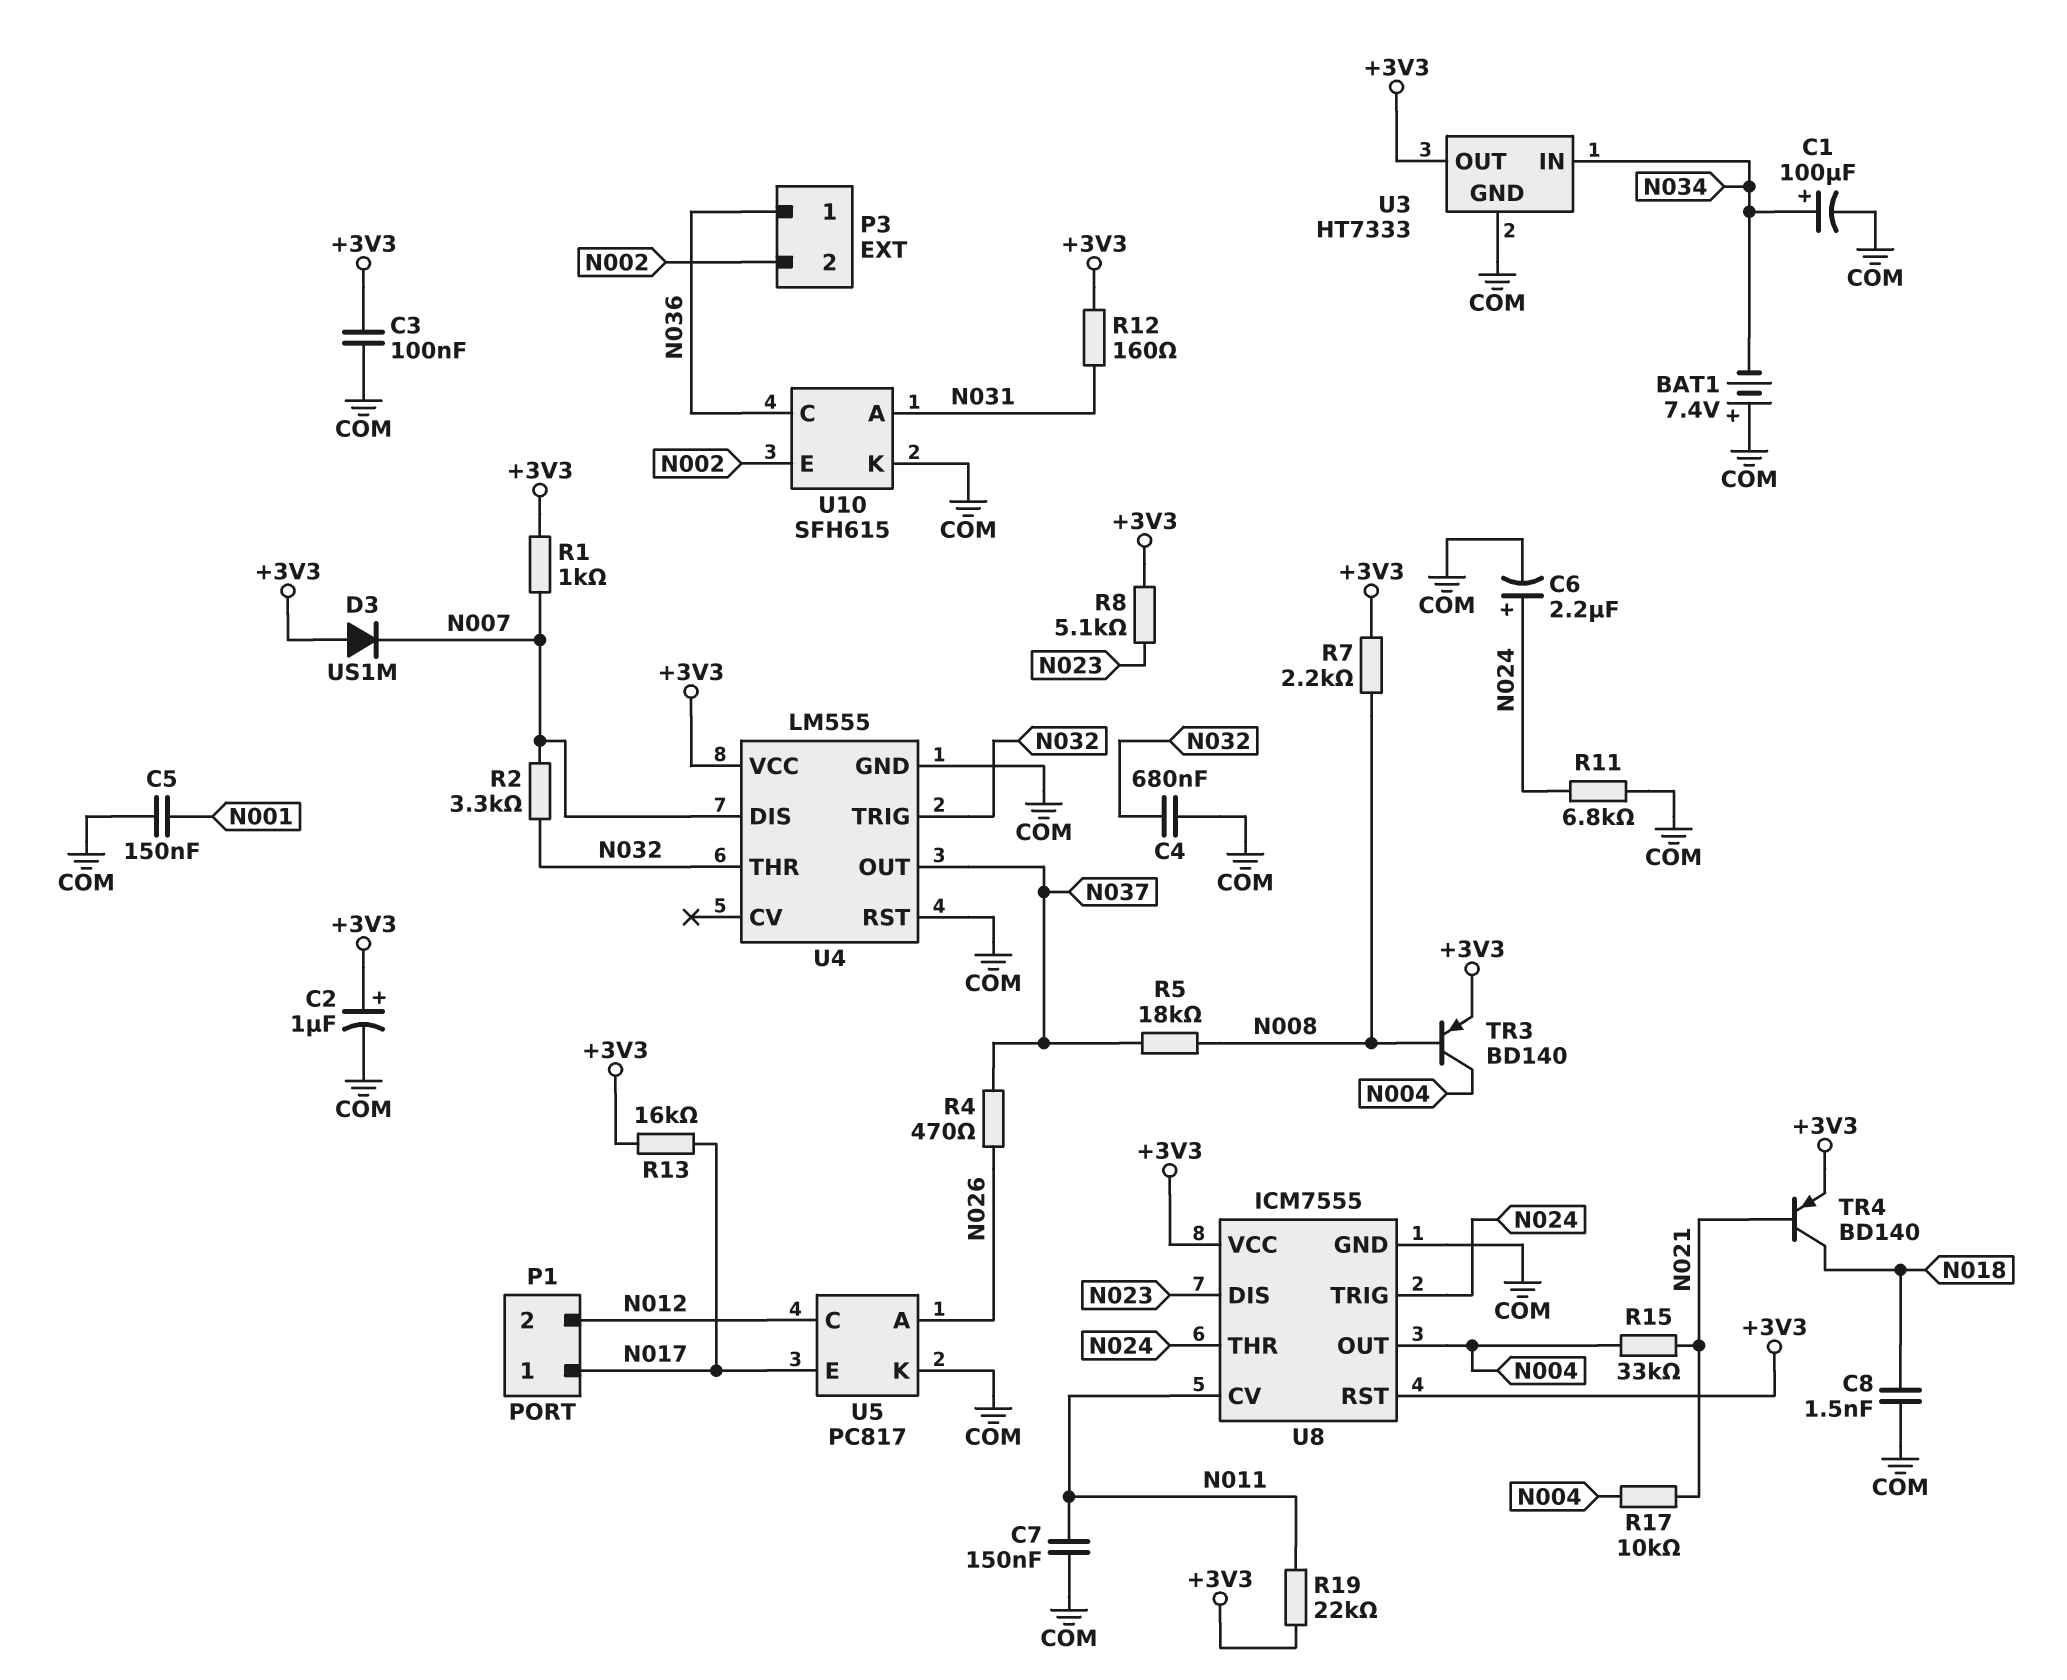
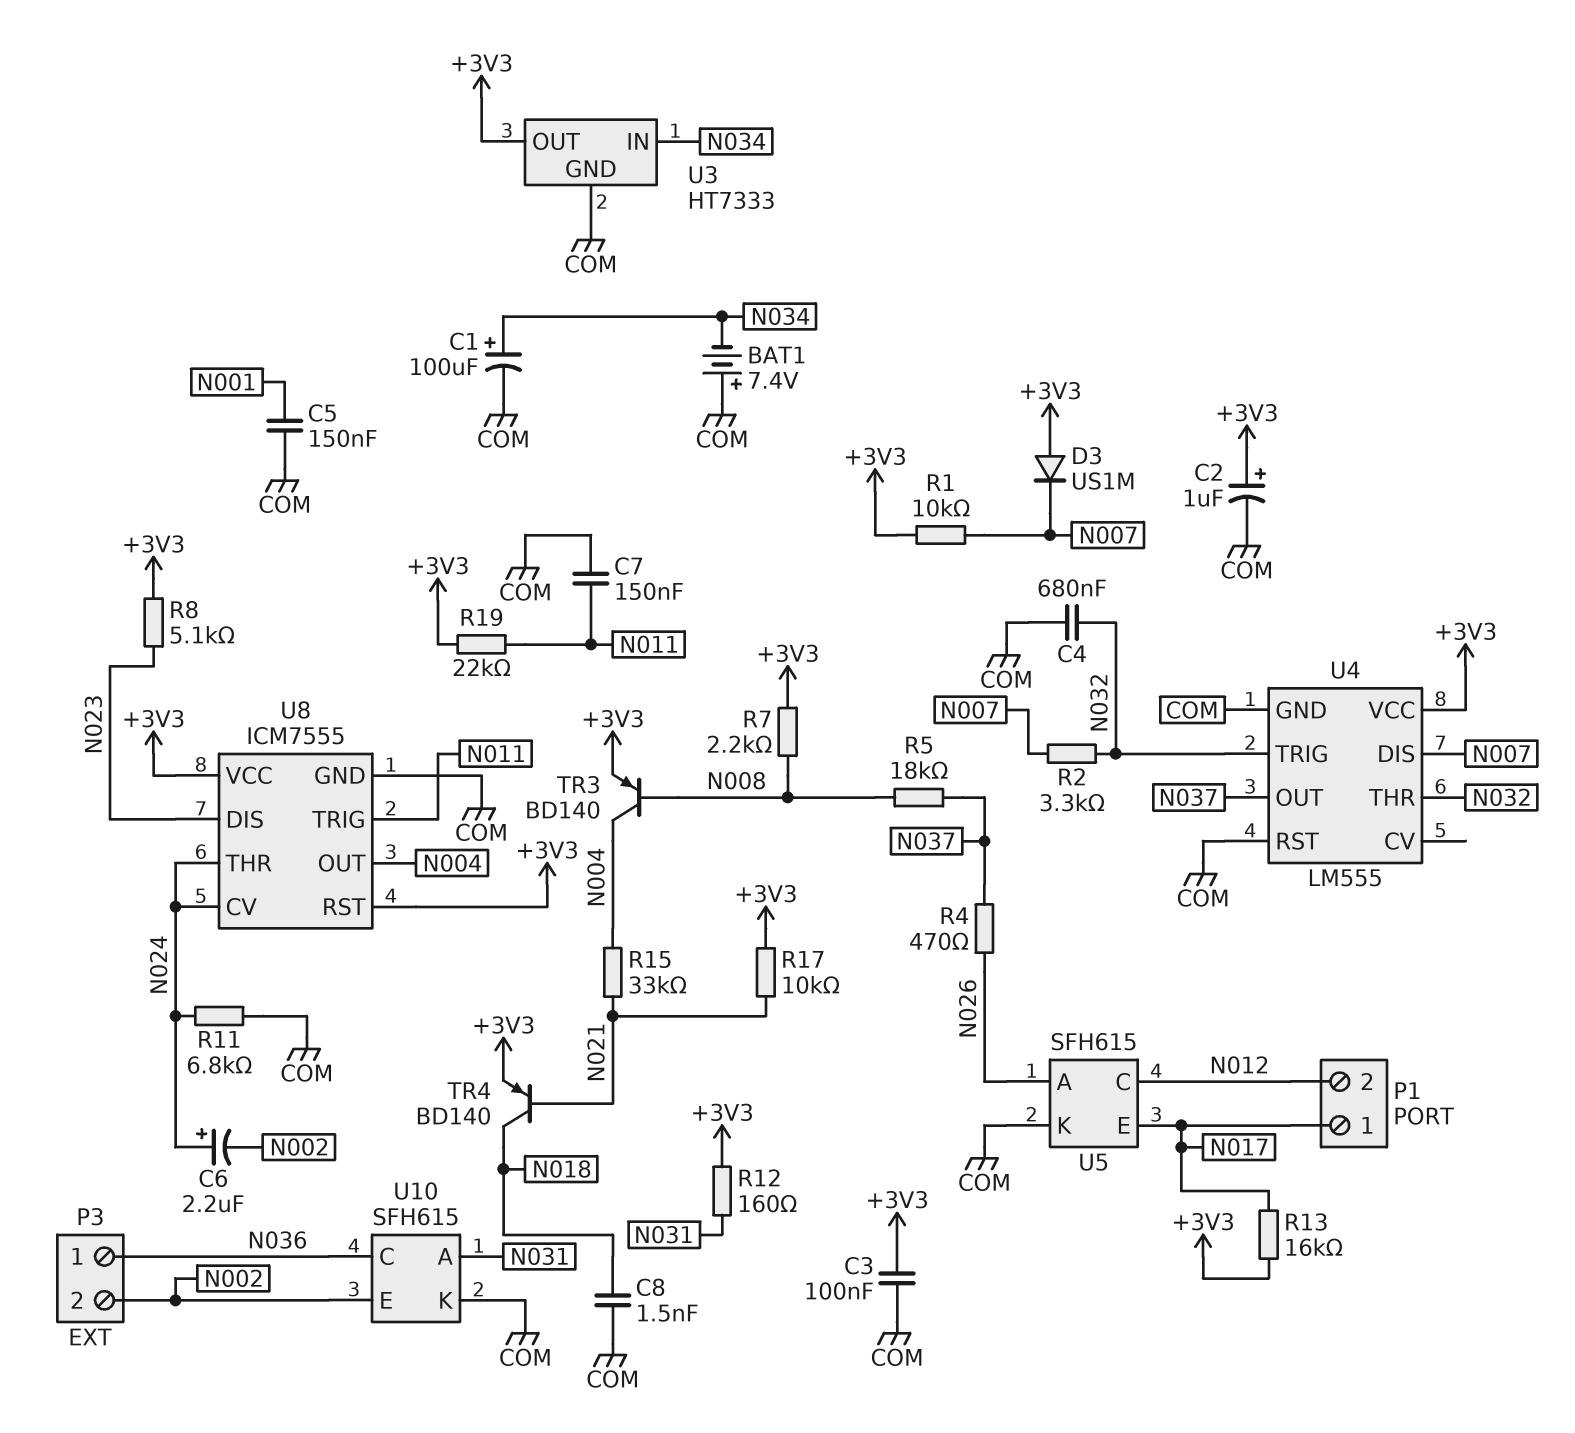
C6: 2.2uF (plus N024, minus COM) -> 2.2uF (plus N024, minus N002)
R1: 1k (+3V3, N007) -> 10k (+3V3, N007)
R17: 10k (N004, N021) -> 10k (+3V3, N021)
U5: PC817 -> SFH615
U8 pin CV: N011 -> N024
U8 pin TRIG: N024 -> N011

